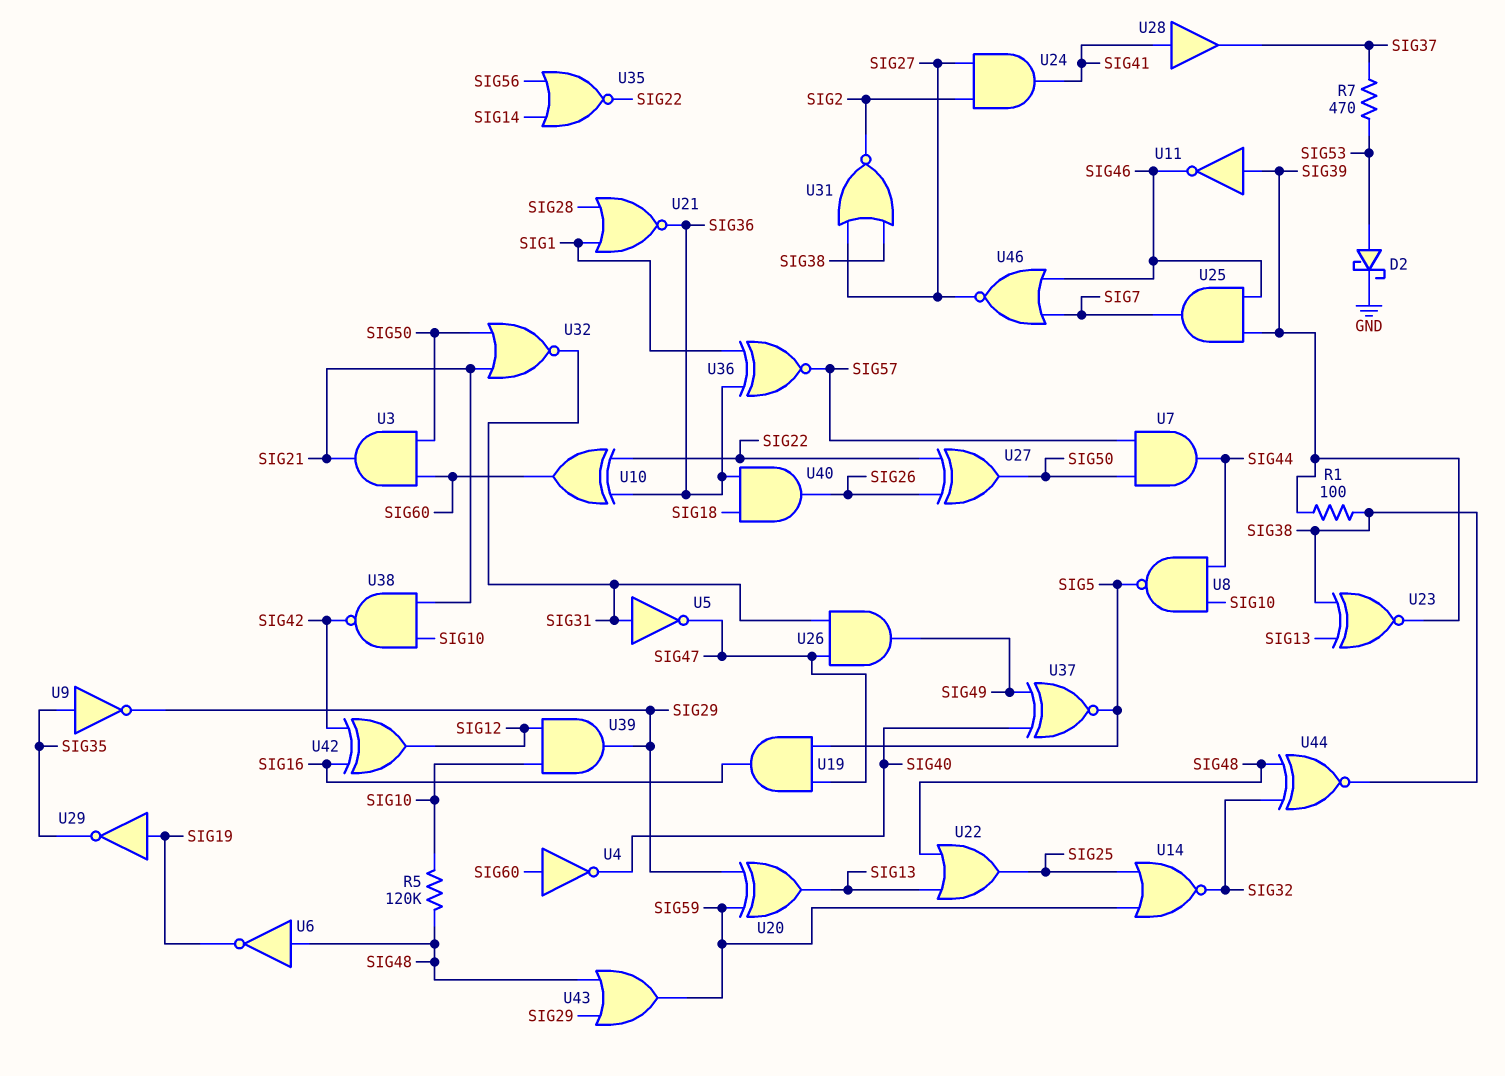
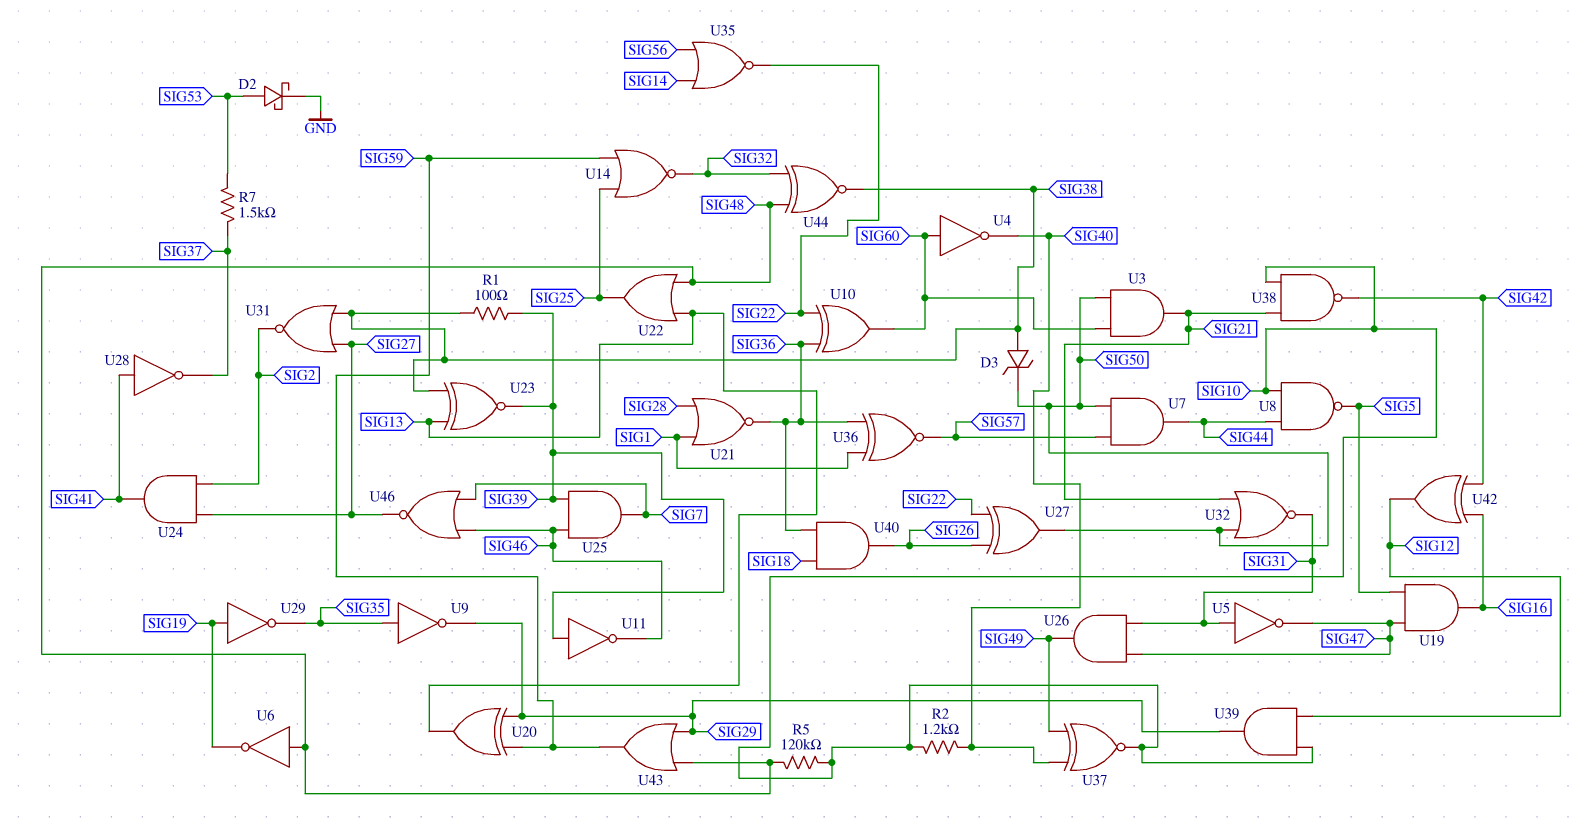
D3: none -> zener (A SIG38, K SIG50)
R2: none -> 1.2k (SIG10, SIG40)
R7: 470 (SIG37, SIG53) -> 1.5k (SIG37, SIG53)
U28: buffer (in SIG41, out SIG37) -> NOT (in SIG41, out SIG37)
U37: XNOR (in SIG40, in SIG49, out SIG5) -> XNOR (in SIG40, in SIG49, out SIG10)

